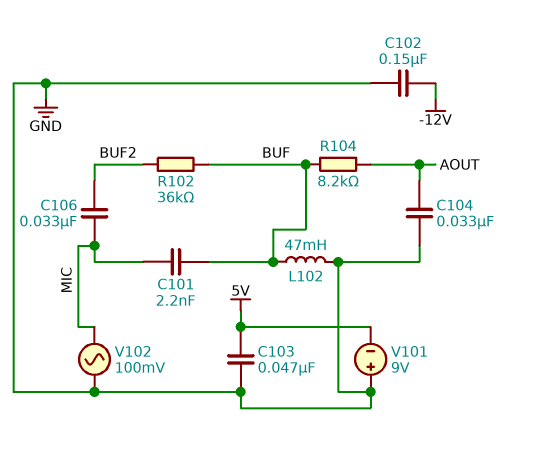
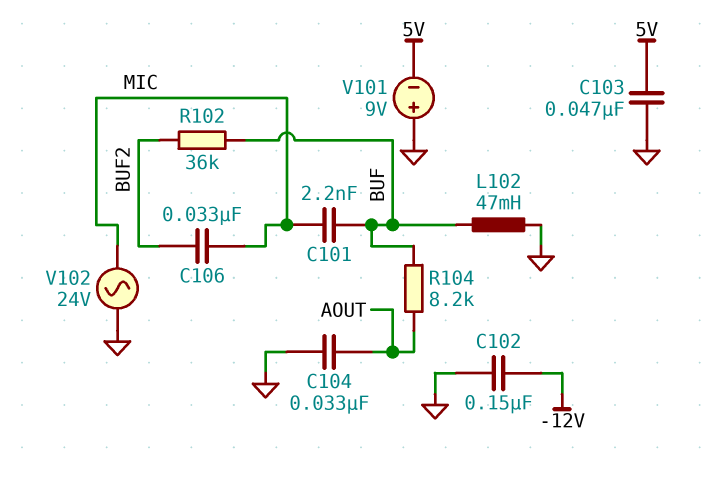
V102: AC 100mV (GND, MIC) -> AC 24V (GND, MIC)

